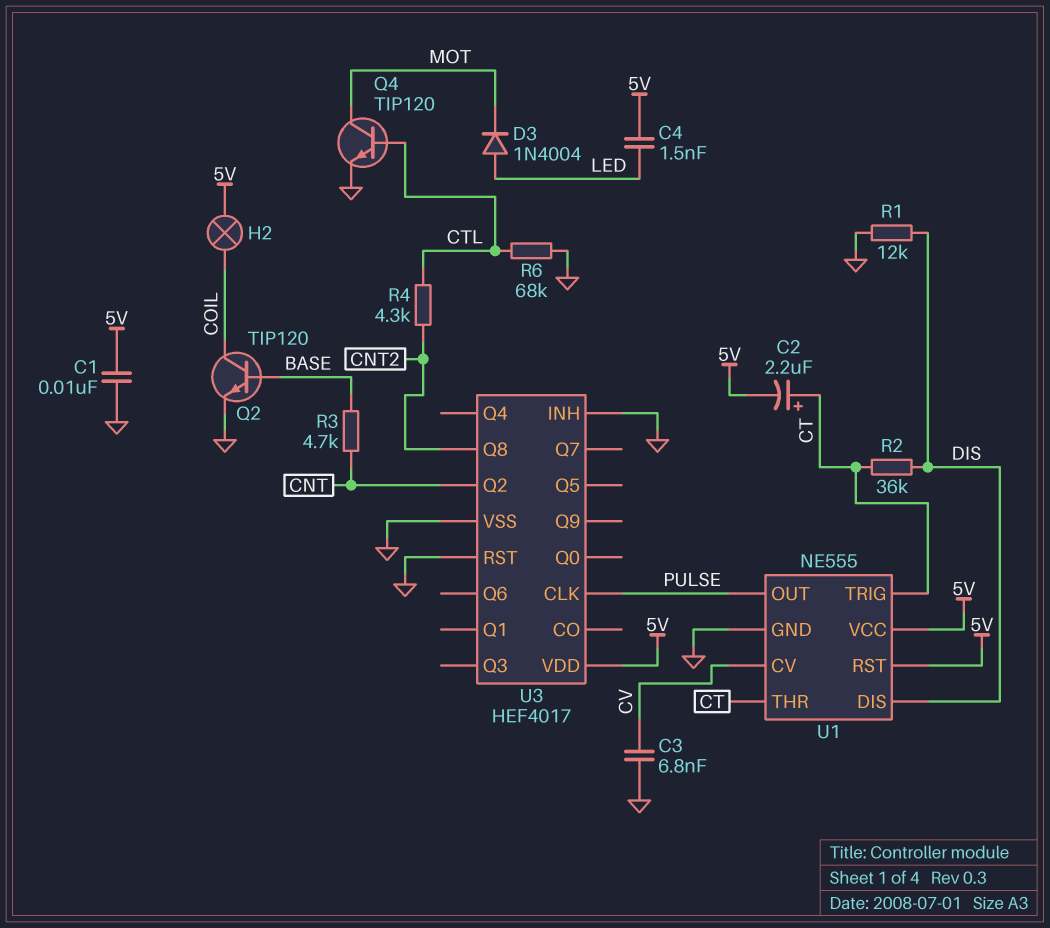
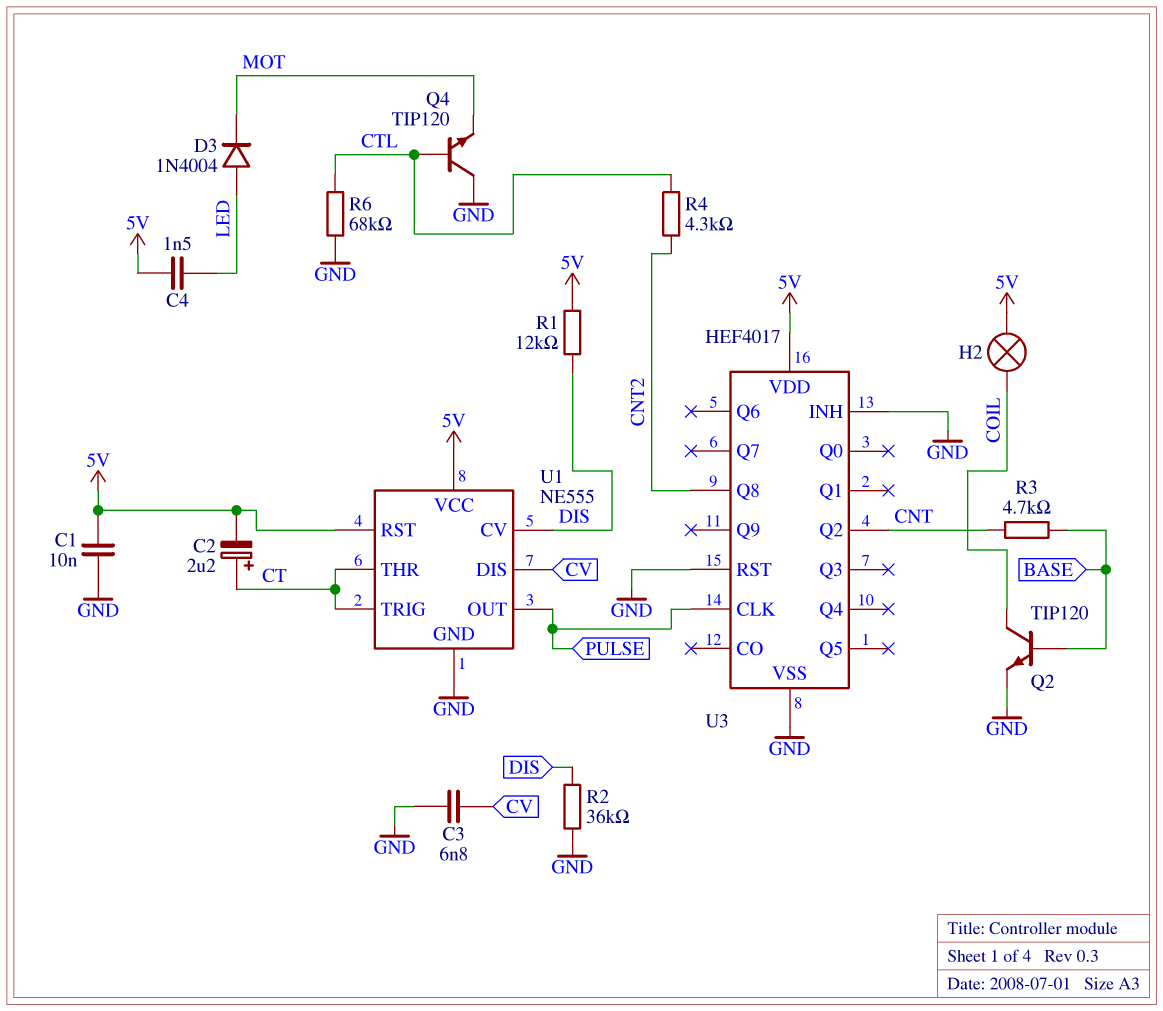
Q4: NPN TIP120 (B CTL, C MOT, E GND) -> NPN TIP120 (B CTL, C GND, E MOT)
R1: 12k (DIS, GND) -> 12k (5V, DIS)
R2: 36k (CT, DIS) -> 36k (DIS, GND)
U1 pin CV: CV -> DIS
U1 pin DIS: DIS -> CV

